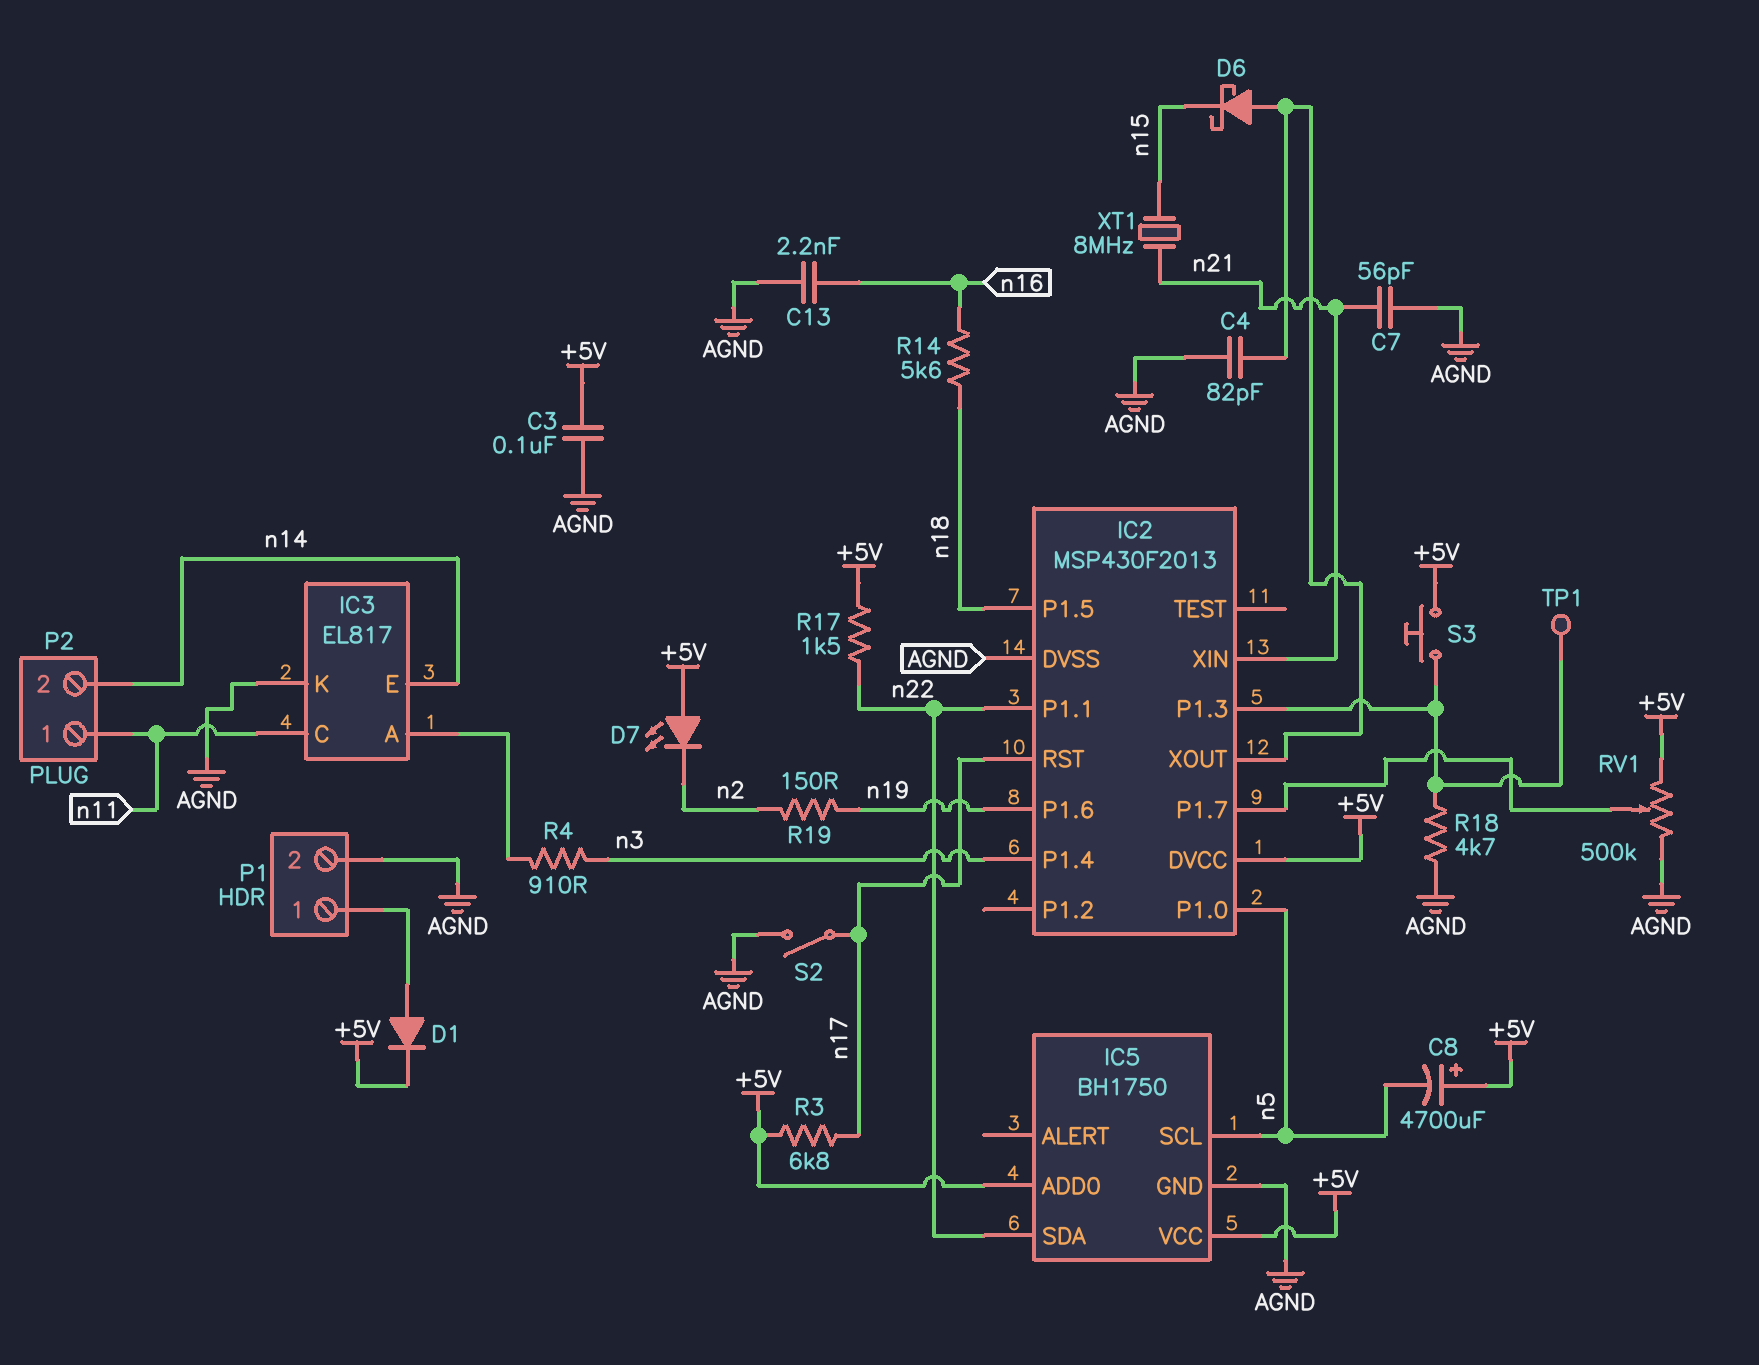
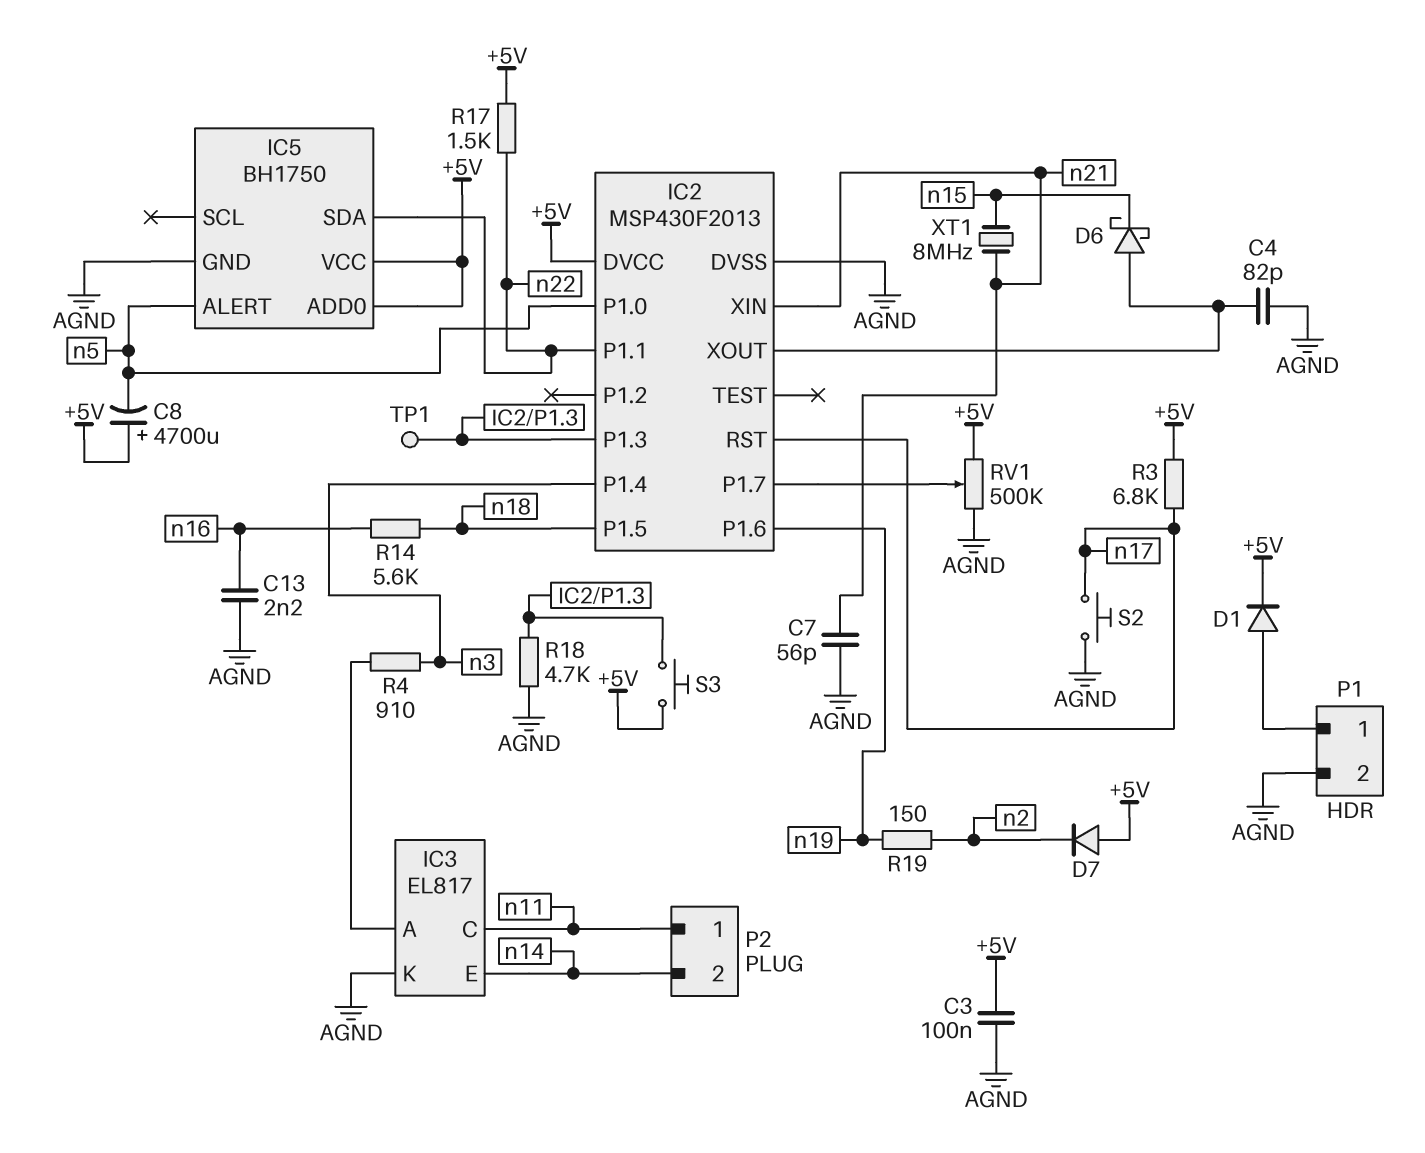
D7: LED (A +5V, K n2) -> diode (A +5V, K n2)
IC5 pin ALERT: none -> n5
IC5 pin SCL: n5 -> none
S2: switch (AGND, n17) -> button (AGND, n17)

